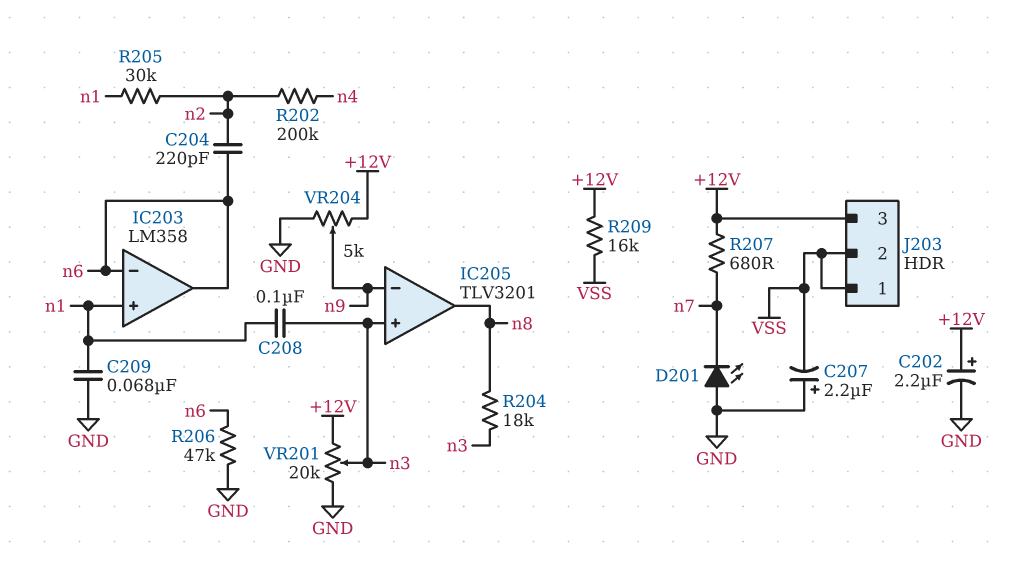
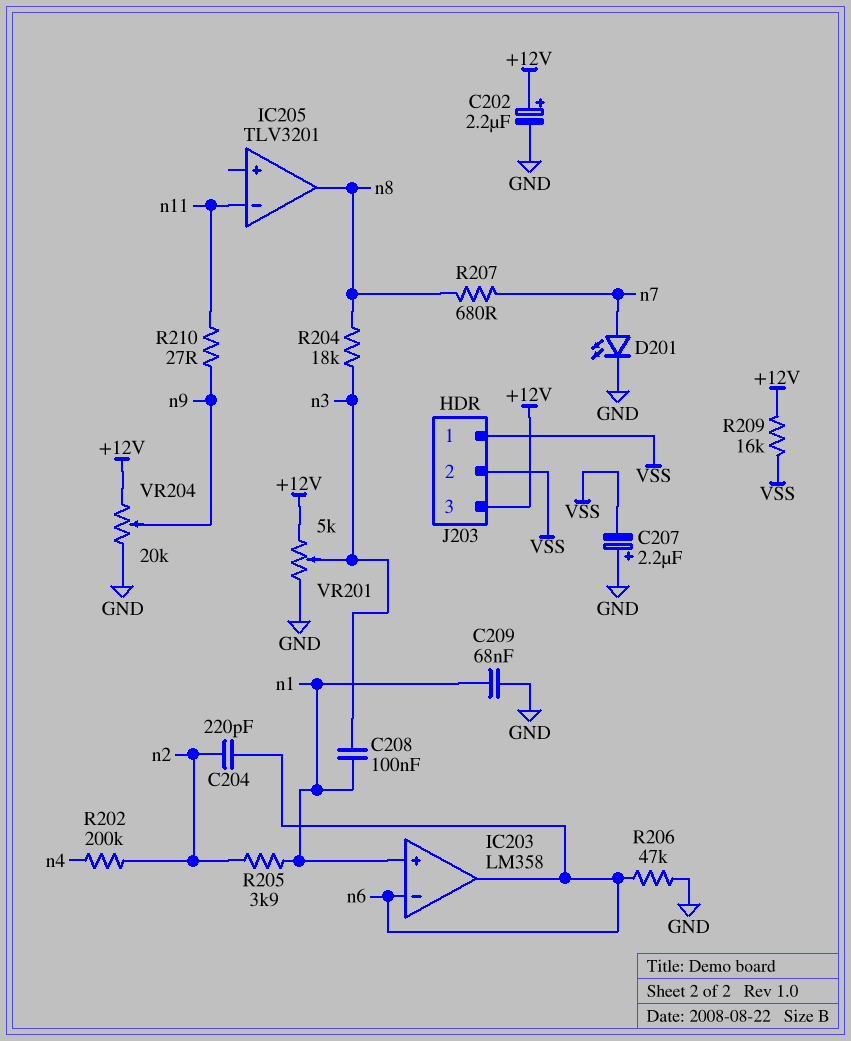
D201: LED (A GND, K n7) -> LED (A n7, K GND)
IC205 pin in+: n3 -> none
IC205 pin in-: n9 -> n11
R205: 30k (n1, n2) -> 3.9k (n1, n2)
R207: 680 (+12V, n7) -> 680 (n7, n8)
R210: none -> 27 (n9, n11)
VR201: 20k (+12V, GND, wiper n3) -> 5k (+12V, GND, wiper n3)
VR204: 5k (+12V, GND, wiper n9) -> 20k (+12V, GND, wiper n9)

